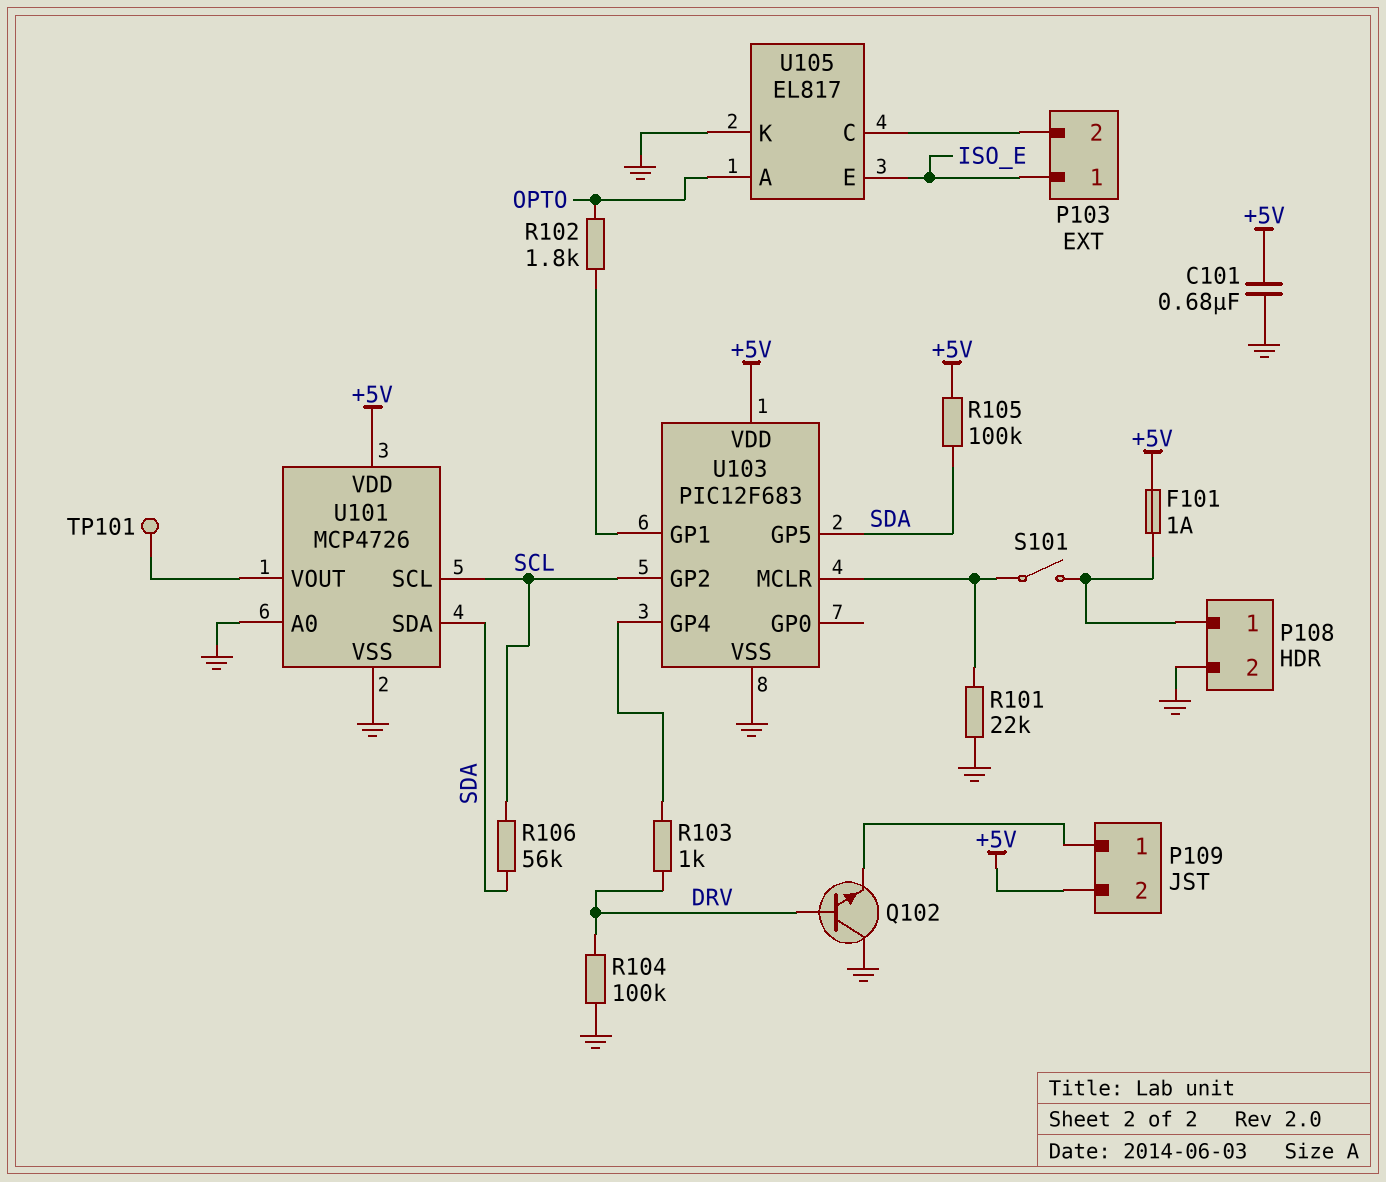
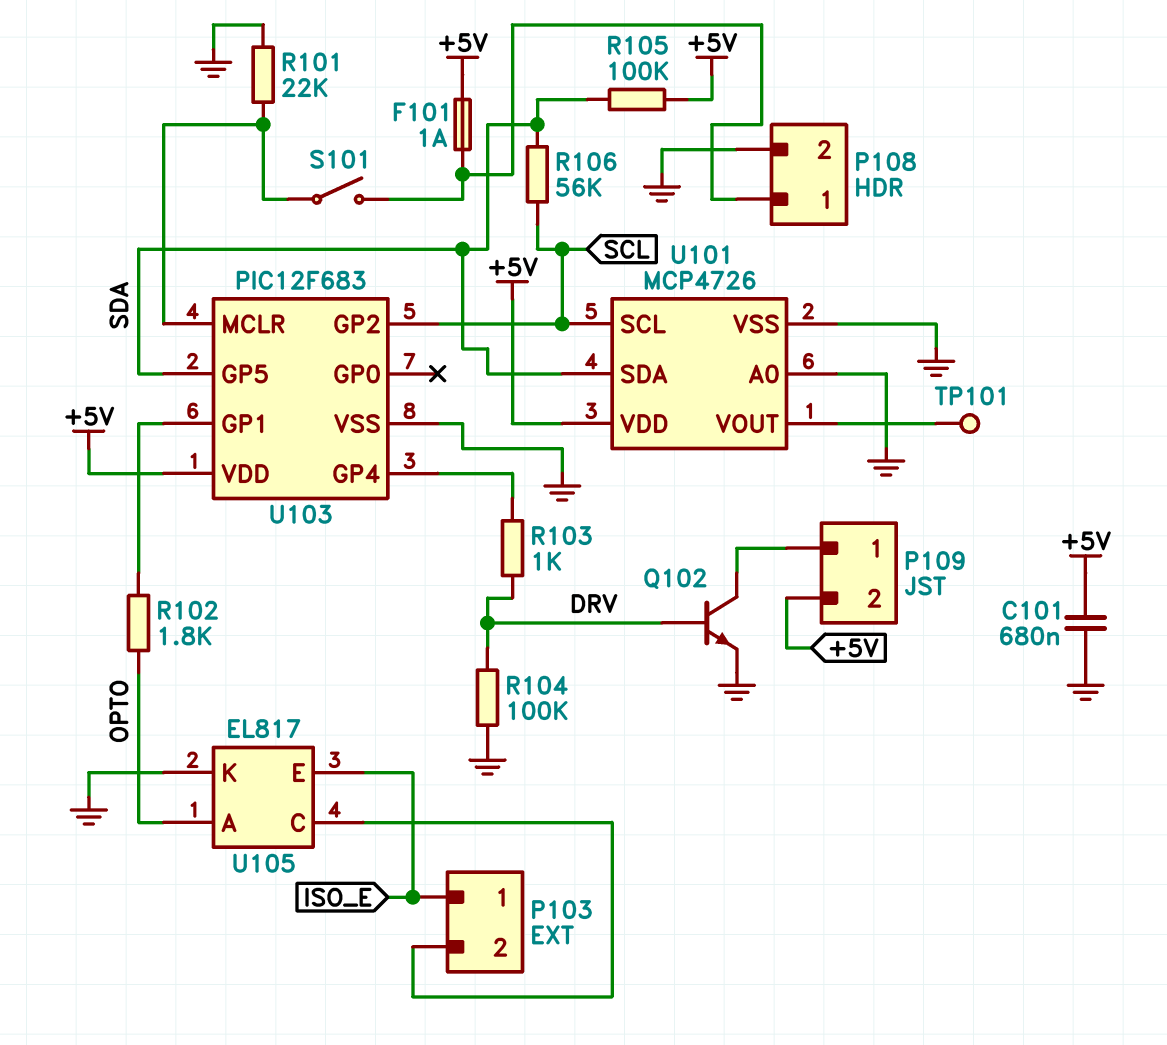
Q102: NPN (B DRV, C GND, E P109/1) -> NPN (B DRV, C P109/1, E GND)

